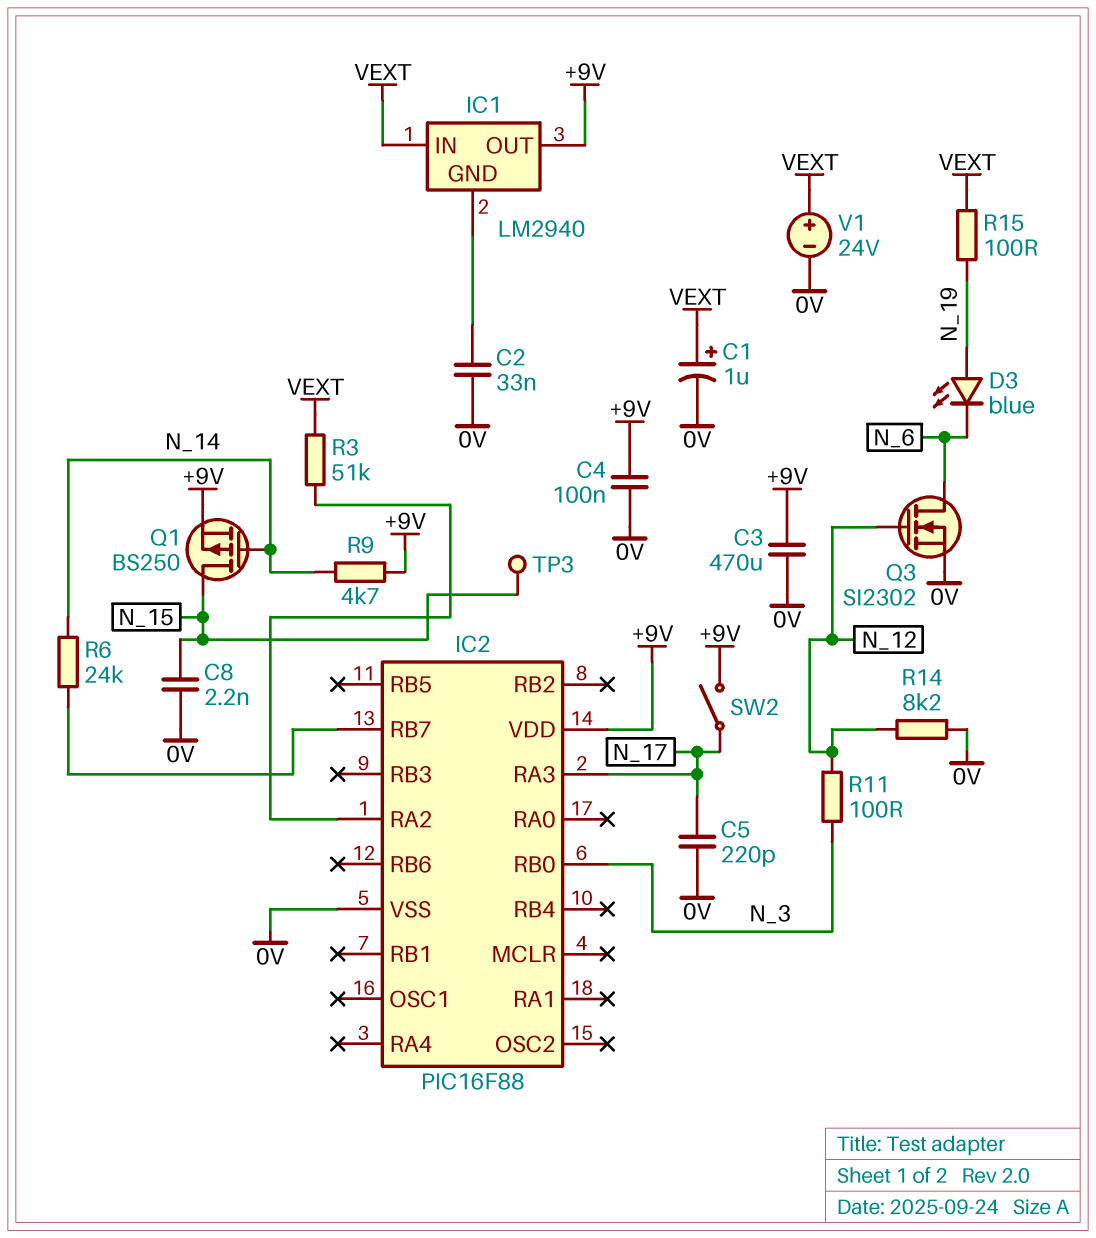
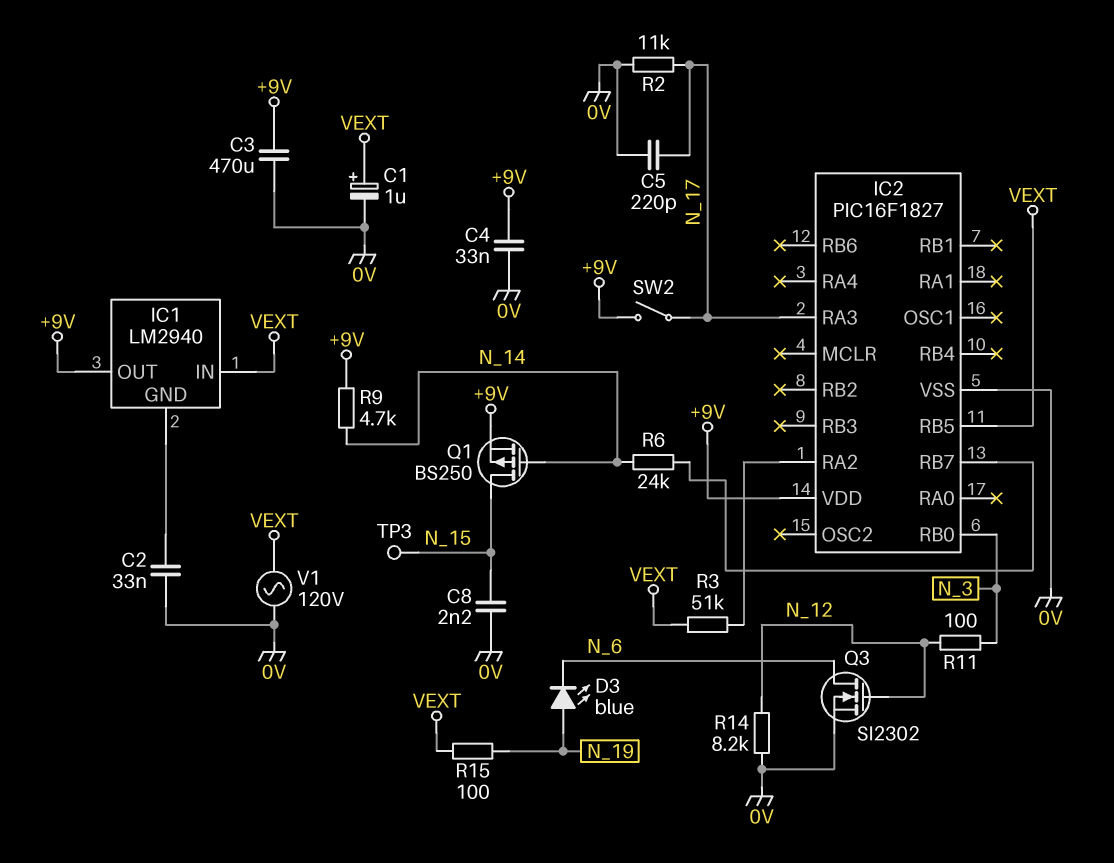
C4: 100nF (+9V, 0V) -> 33nF (+9V, 0V)
IC2: PIC16F88 -> PIC16F1827
IC2 pin RB5: none -> VEXT
R2: none -> 11k (0V, N_17)
V1: 24V (plus VEXT, minus 0V) -> AC 120V (0V, VEXT)

